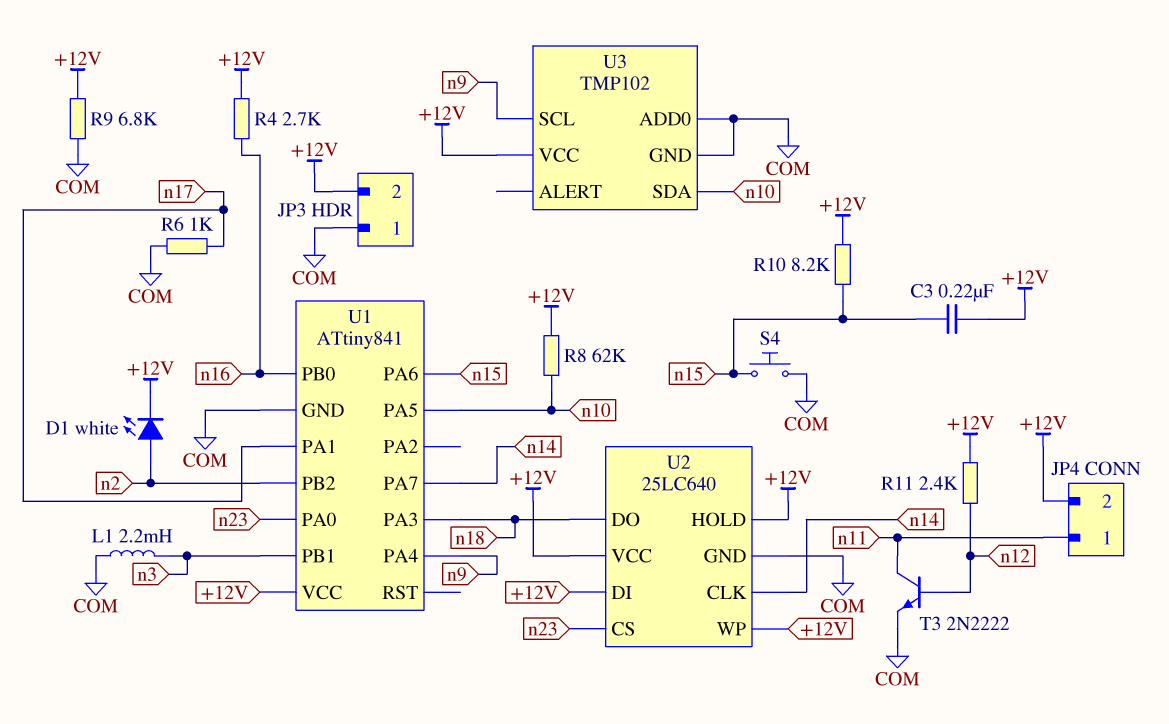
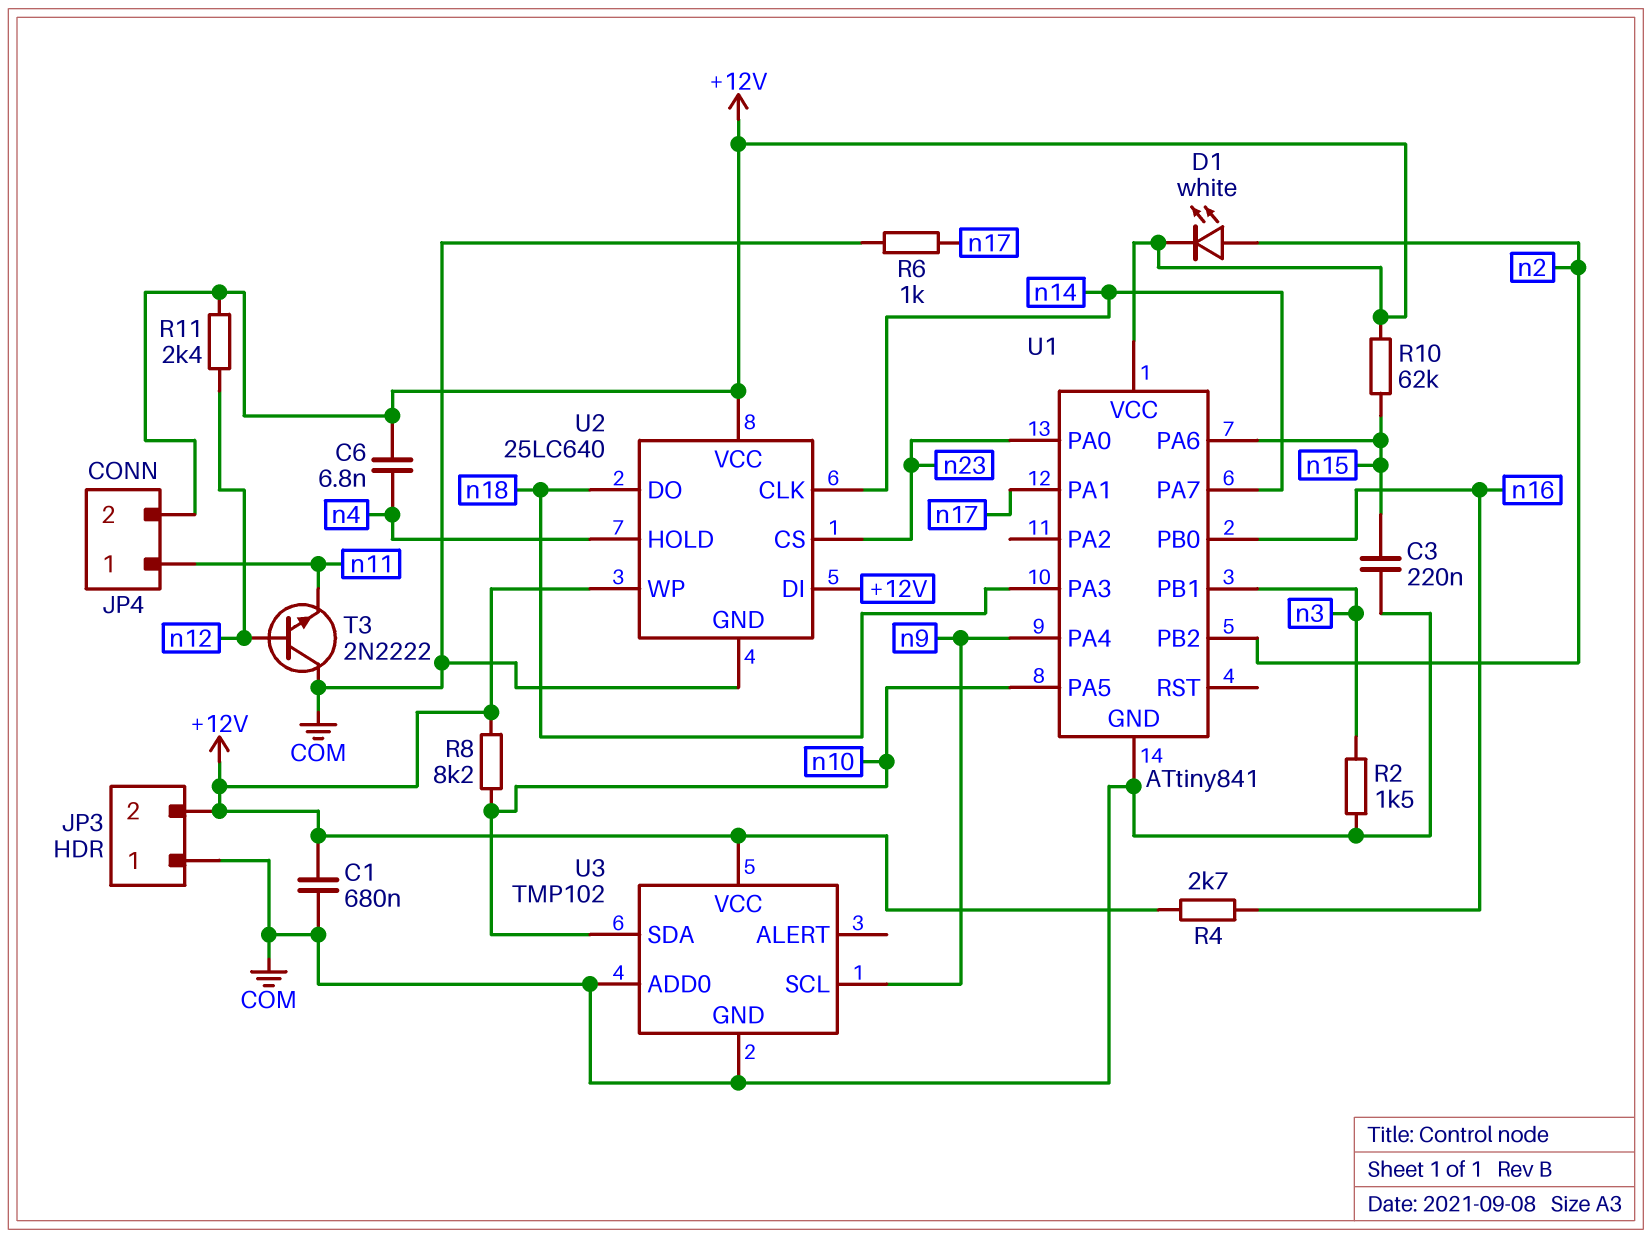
C1: none -> 680nF (+12V, COM)
C3: 220nF (+12V, n15) -> 220nF (COM, n15)
C6: none -> 6.8nF (+12V, n4)
L1: 2.2mH (COM, n3) -> none
R2: none -> 1.5k (COM, n3)
R8: 62k (+12V, n10) -> 8.2k (+12V, n10)
R9: 6.8k (+12V, COM) -> none
R10: 8.2k (+12V, n15) -> 62k (+12V, n15)
S4: button (COM, n15) -> none
T3: NPN 2N2222 (B n12, C n11, E COM) -> NPN 2N2222 (B n12, C COM, E n11)
U2 pin HOLD: +12V -> n4

